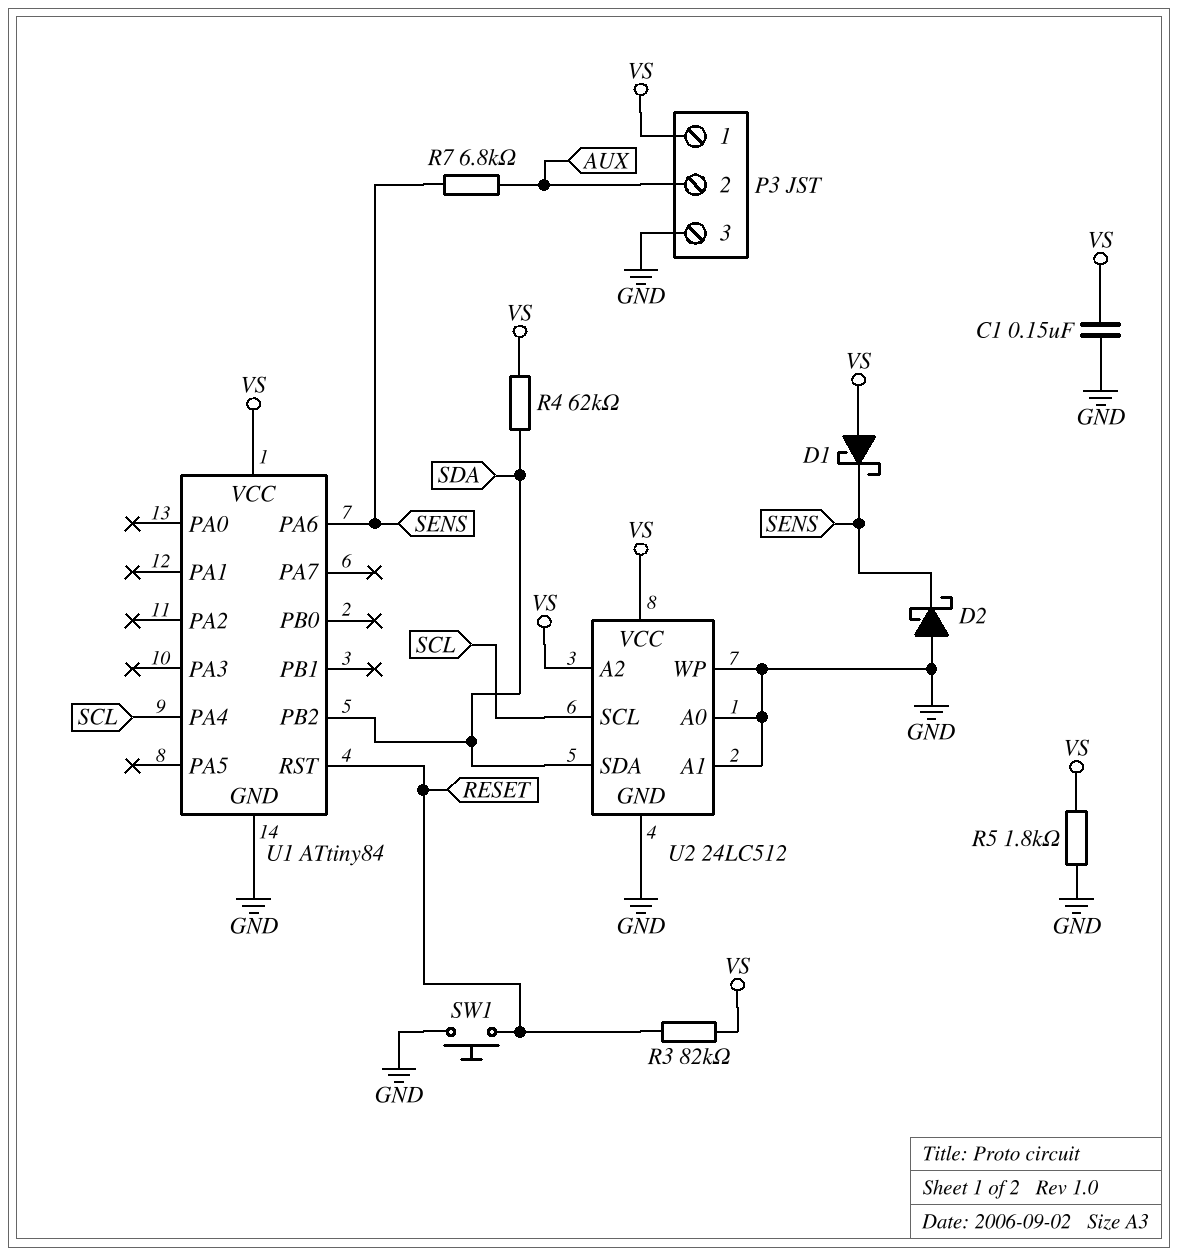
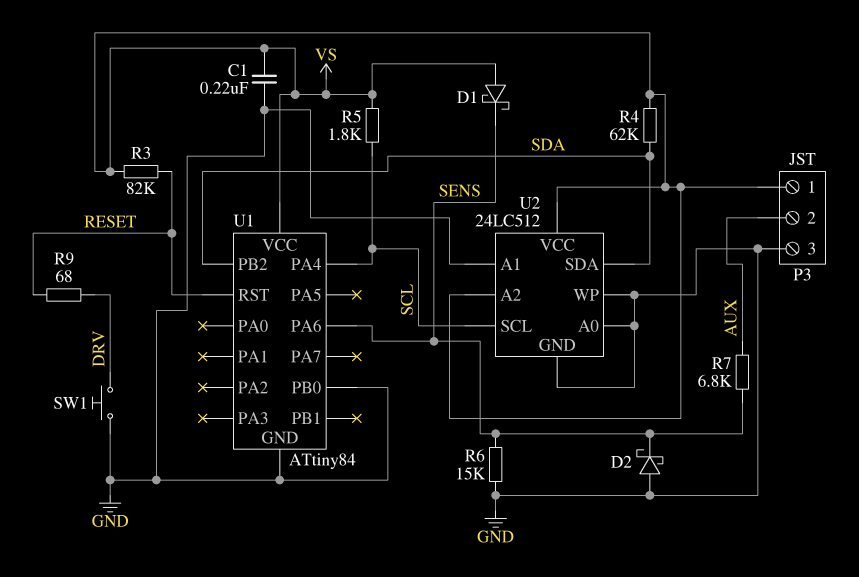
C1: 150nF (GND, VS) -> 220nF (GND, VS)
R5: 1.8k (GND, VS) -> 1.8k (SCL, VS)
R6: none -> 15k (GND, SENS)
R9: none -> 68 (DRV, RESET)
SW1: button (GND, RESET) -> button (DRV, GND)
U1 pin PB0: none -> GND

